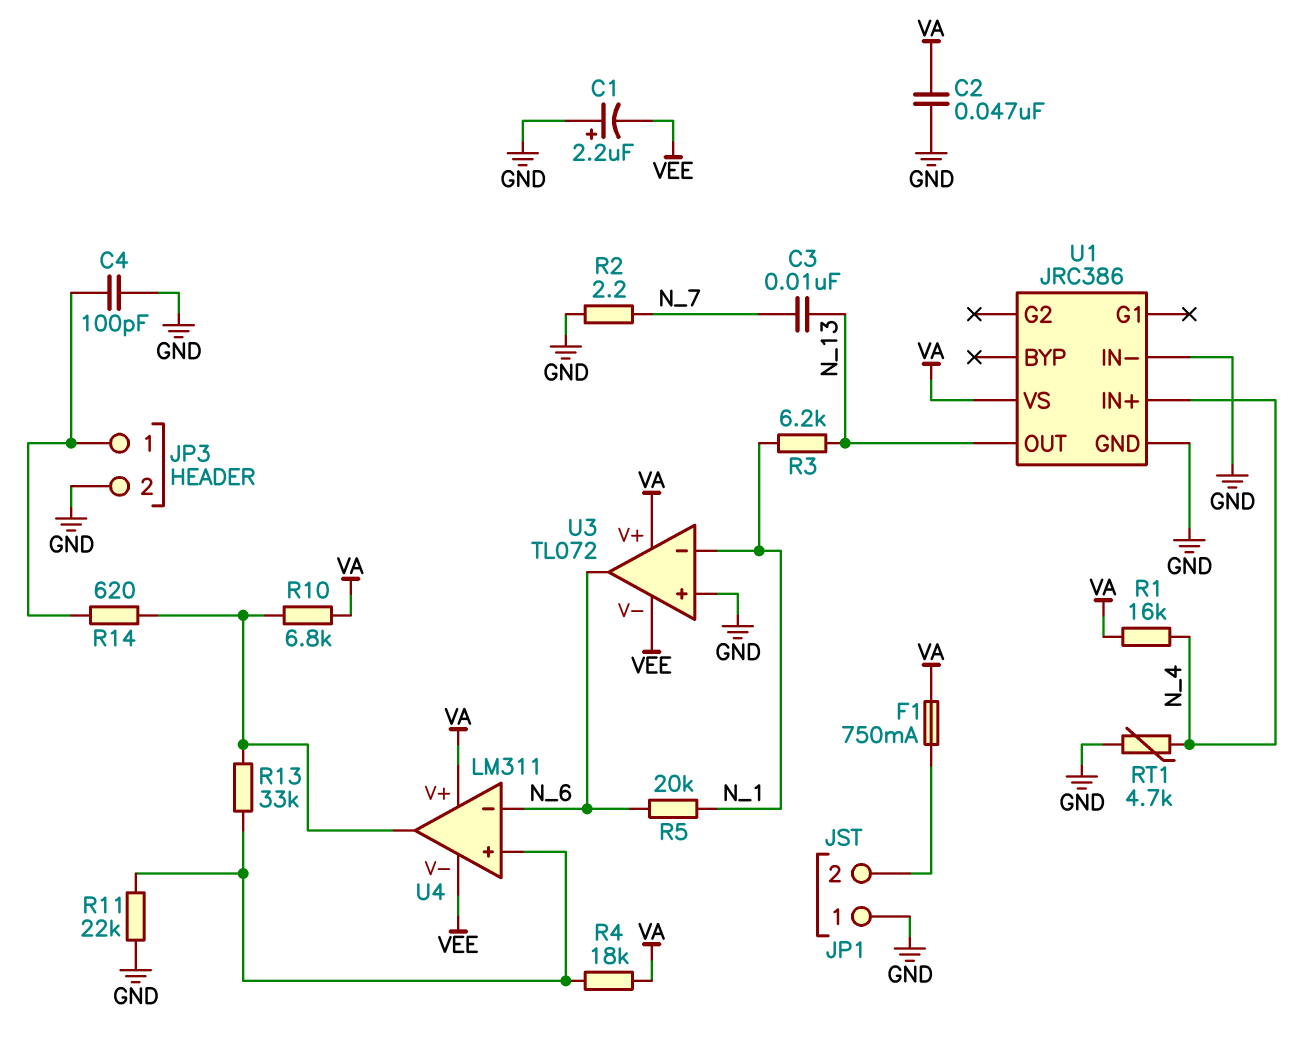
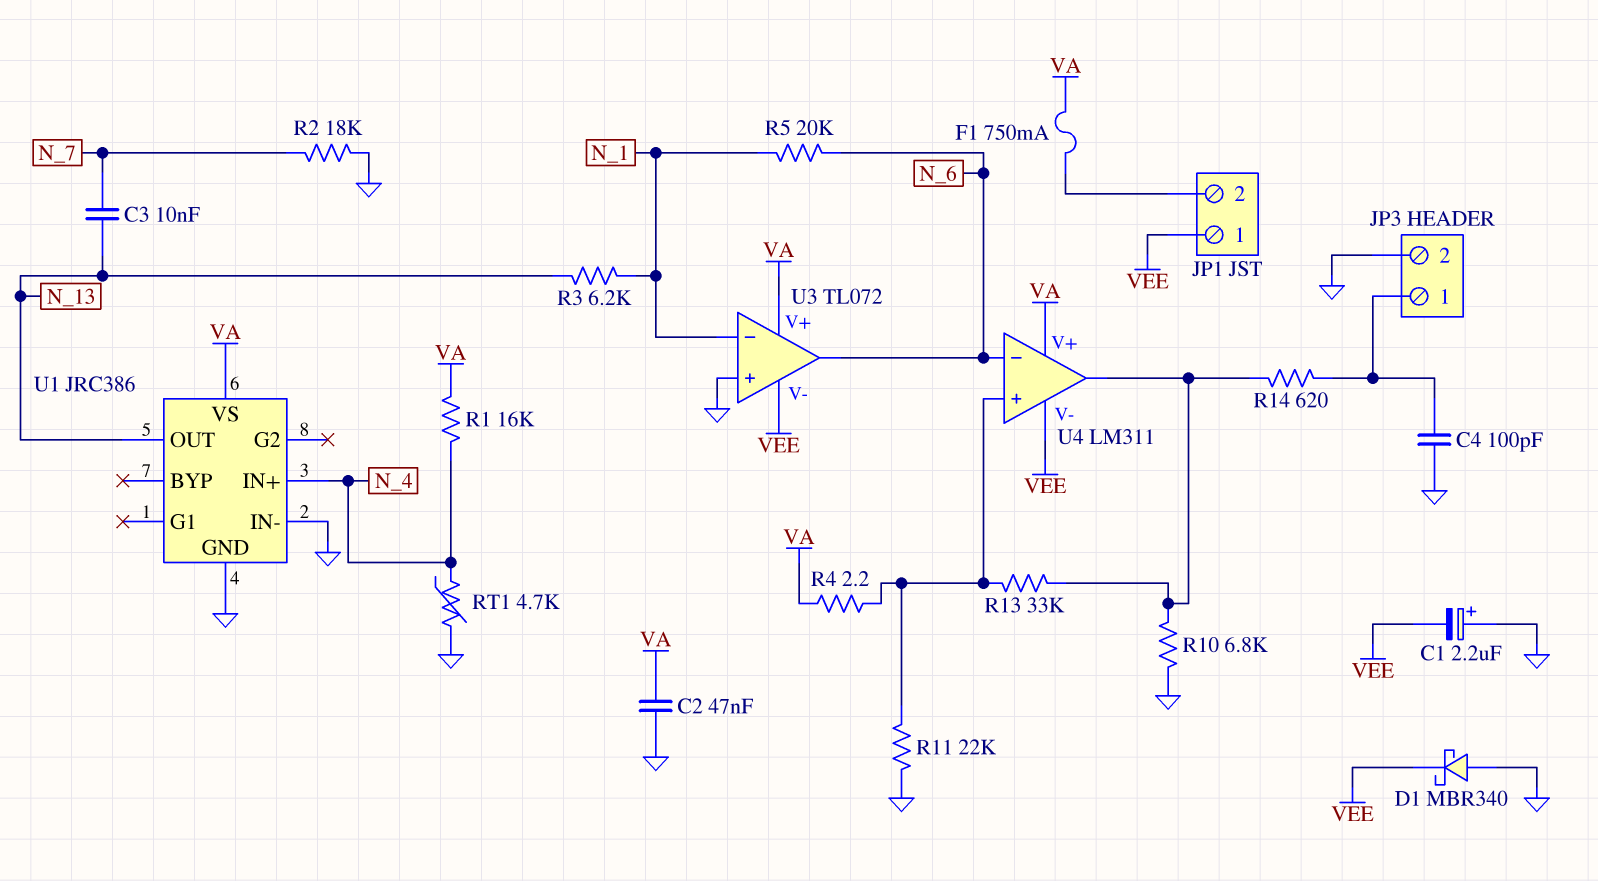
D1: none -> schottky MBR340 (A GND, K VEE)
JP1 pin 1: GND -> VEE
R2: 2.2 (GND, N_7) -> 18k (GND, N_7)
R4: 18k (U4/in+, VA) -> 2.2 (U4/in+, VA)
R10: 6.8k (U4/out, VA) -> 6.8k (GND, U4/out)

